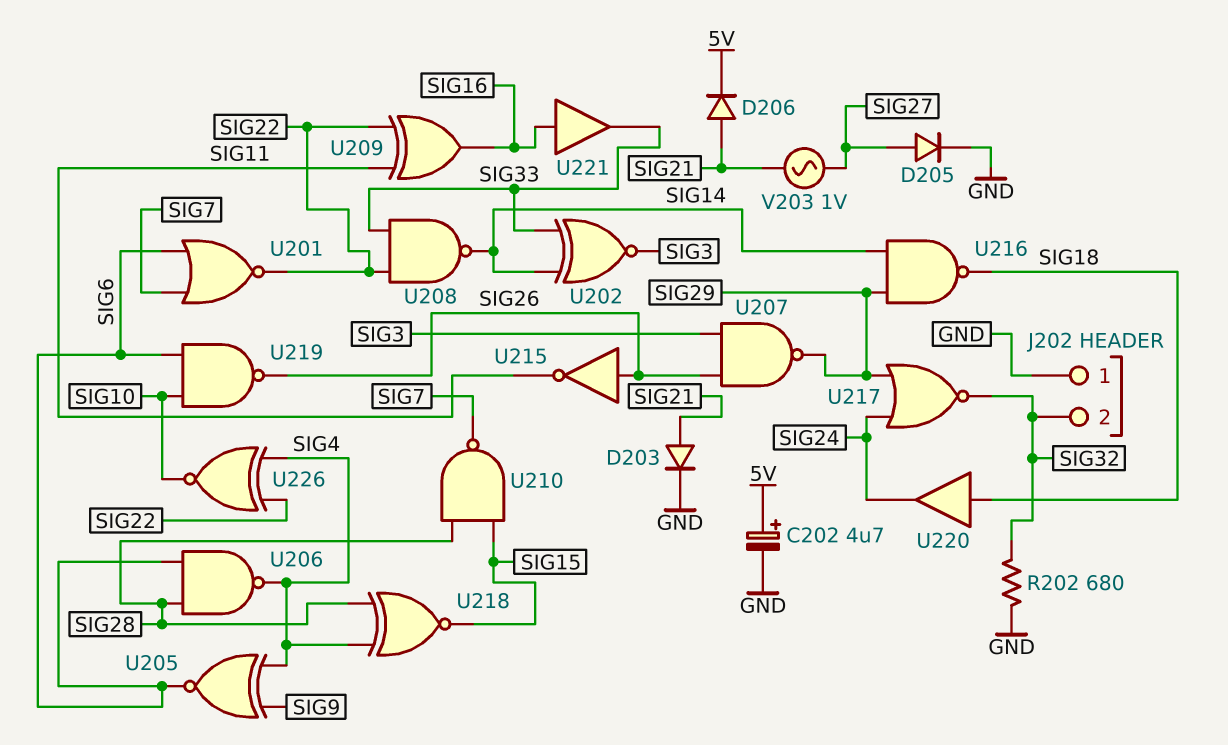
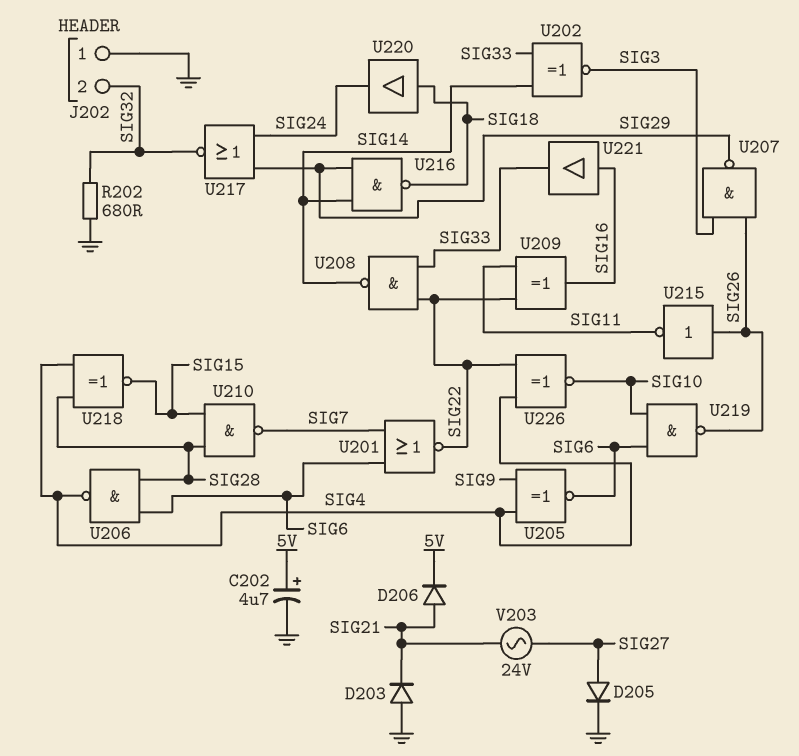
D203: diode (A SIG21, K GND) -> diode (A GND, K SIG21)
V203: AC 1V (SIG21, SIG27) -> AC 24V (SIG21, SIG27)

